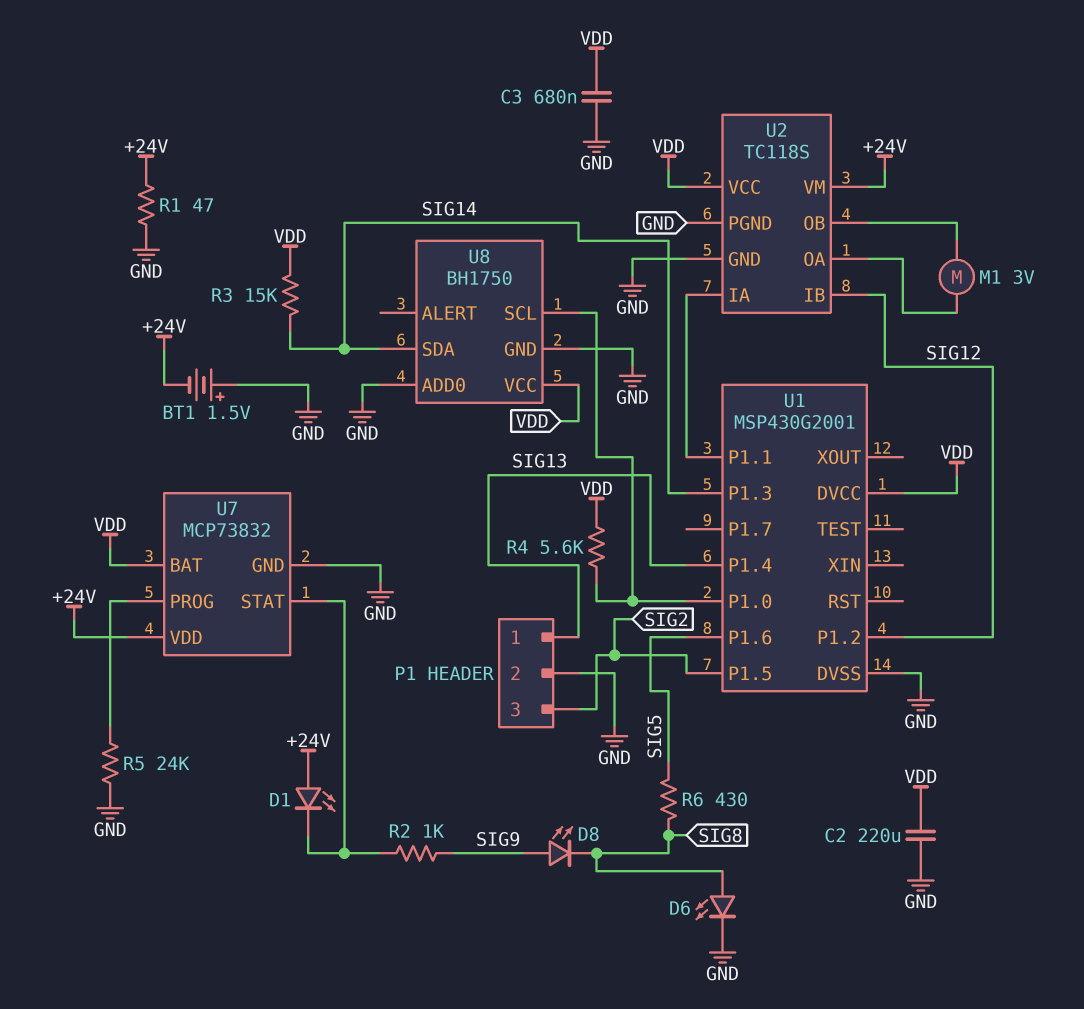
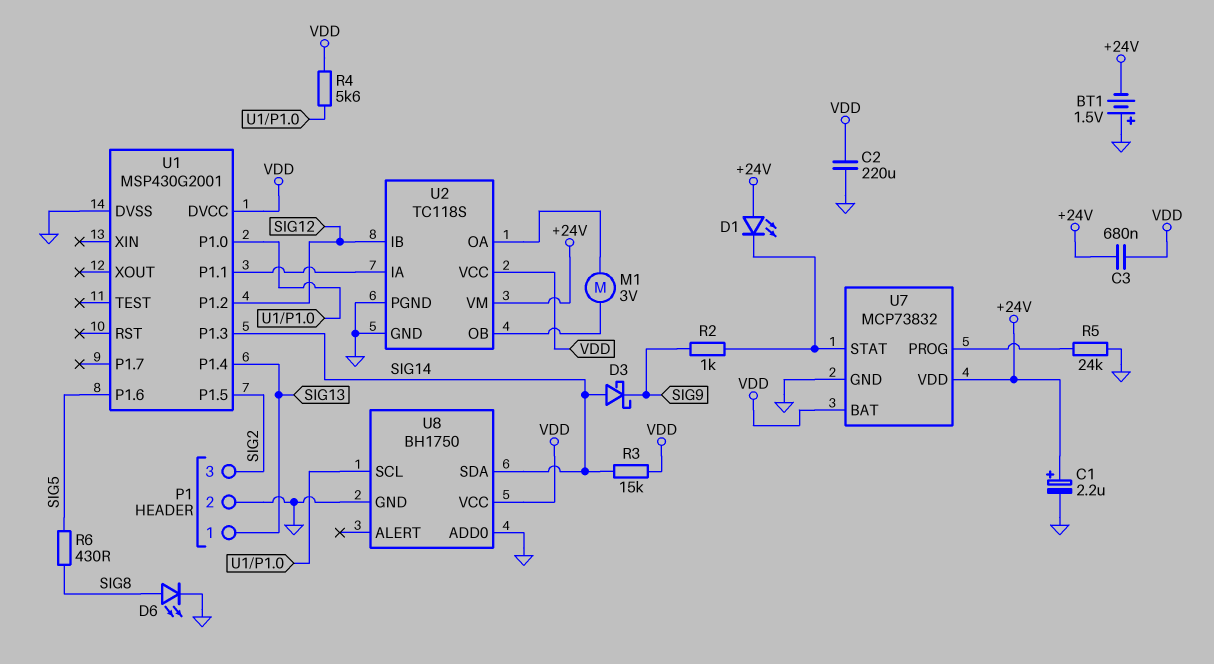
C1: none -> 2.2uF (plus +24V, minus GND)
C3: 680nF (GND, VDD) -> 680nF (+24V, VDD)
D3: none -> schottky (A SIG14, K SIG9)
D8: LED (A SIG9, K SIG8) -> none
R1: 47 (+24V, GND) -> none

